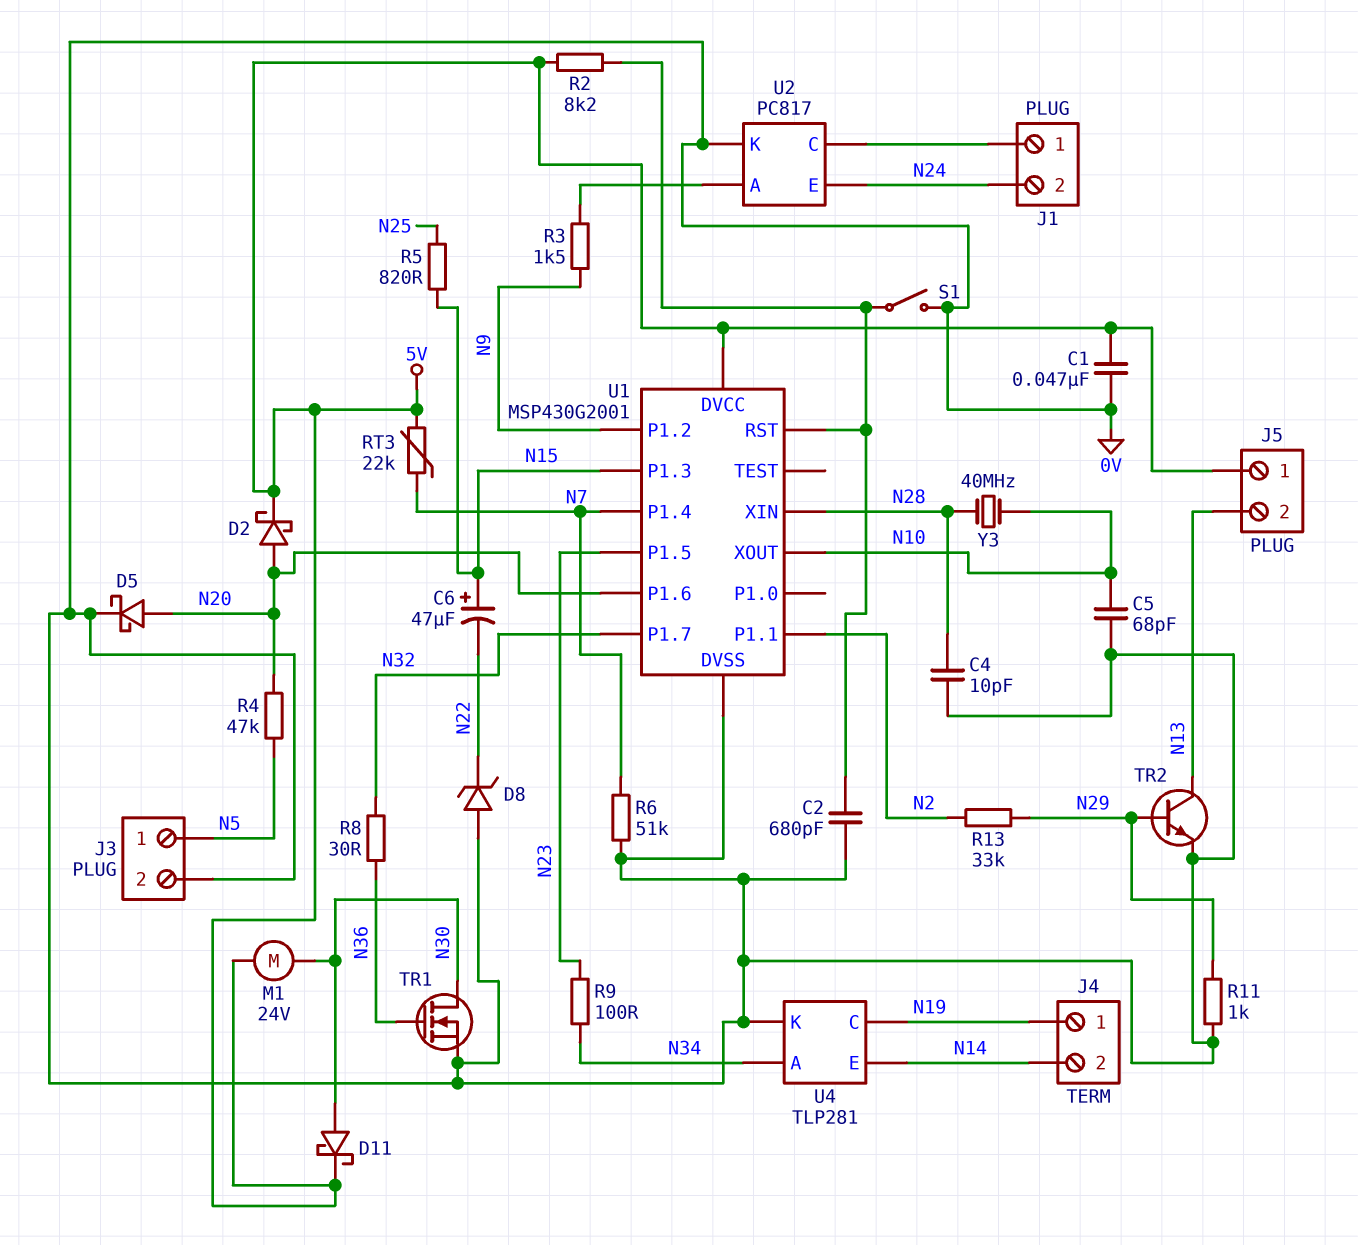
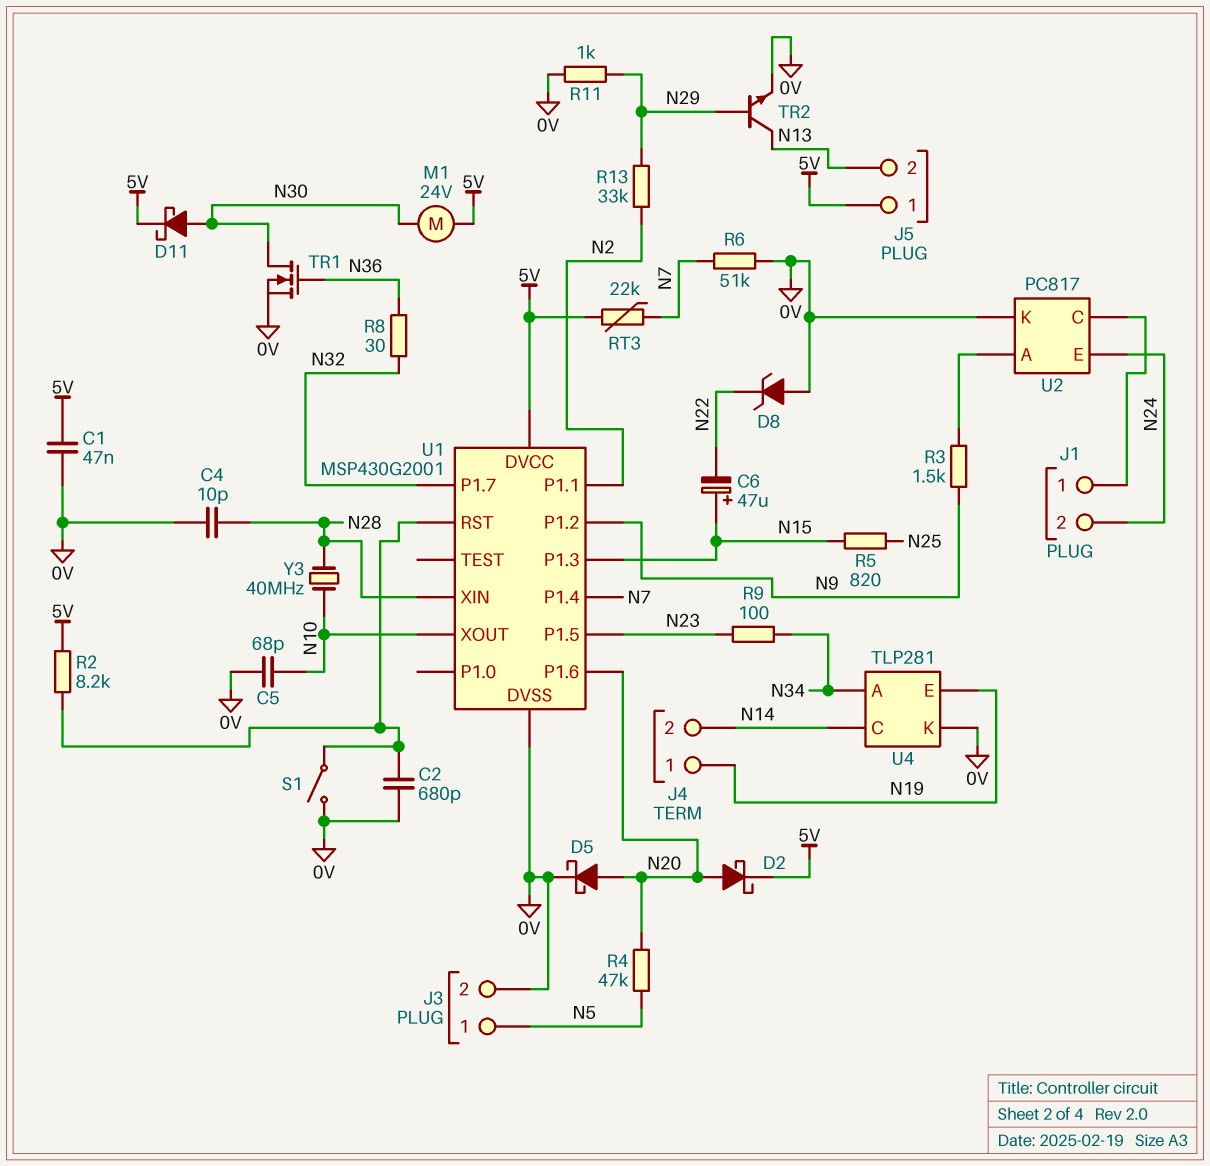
U4 pin C: N19 -> N14
U4 pin E: N14 -> N19

